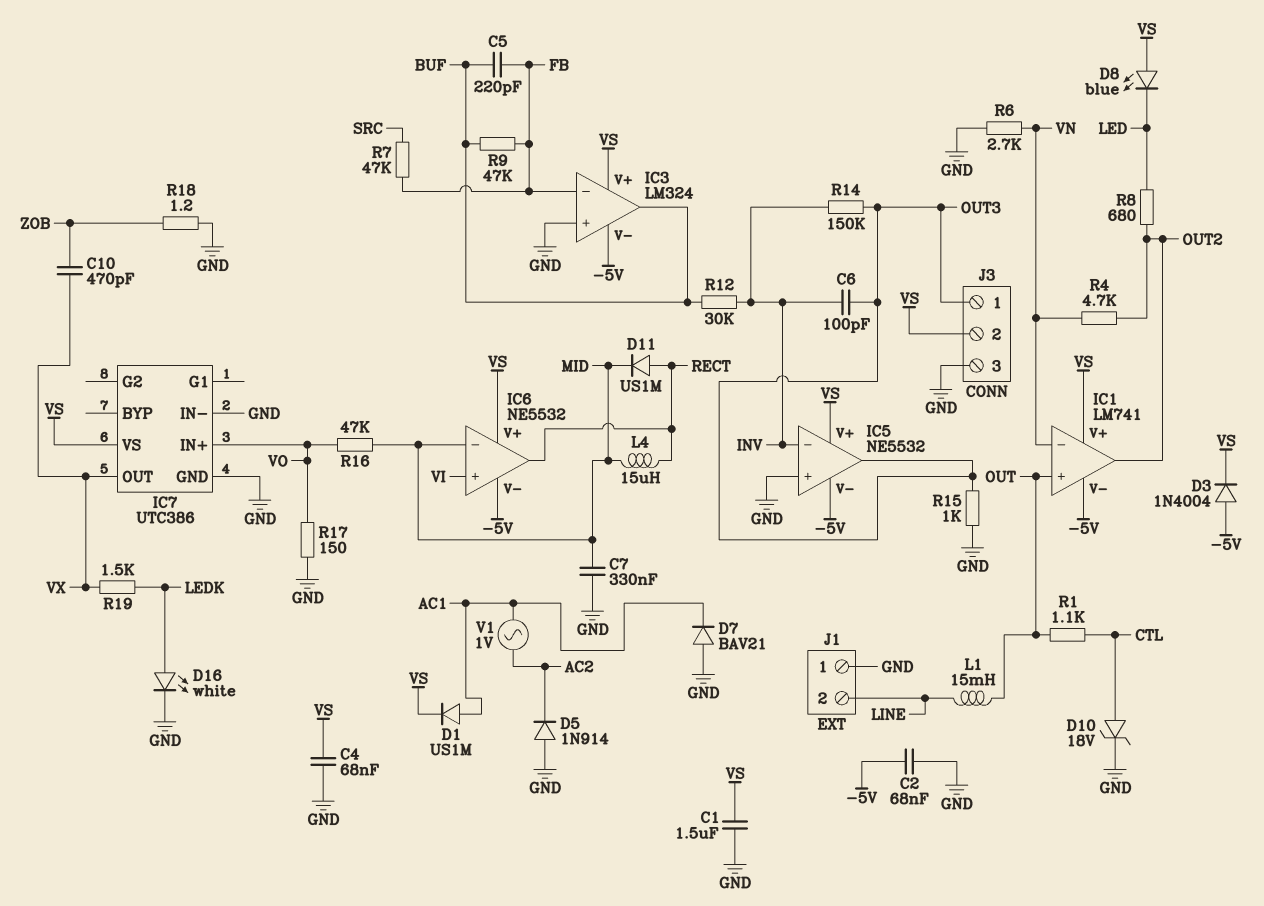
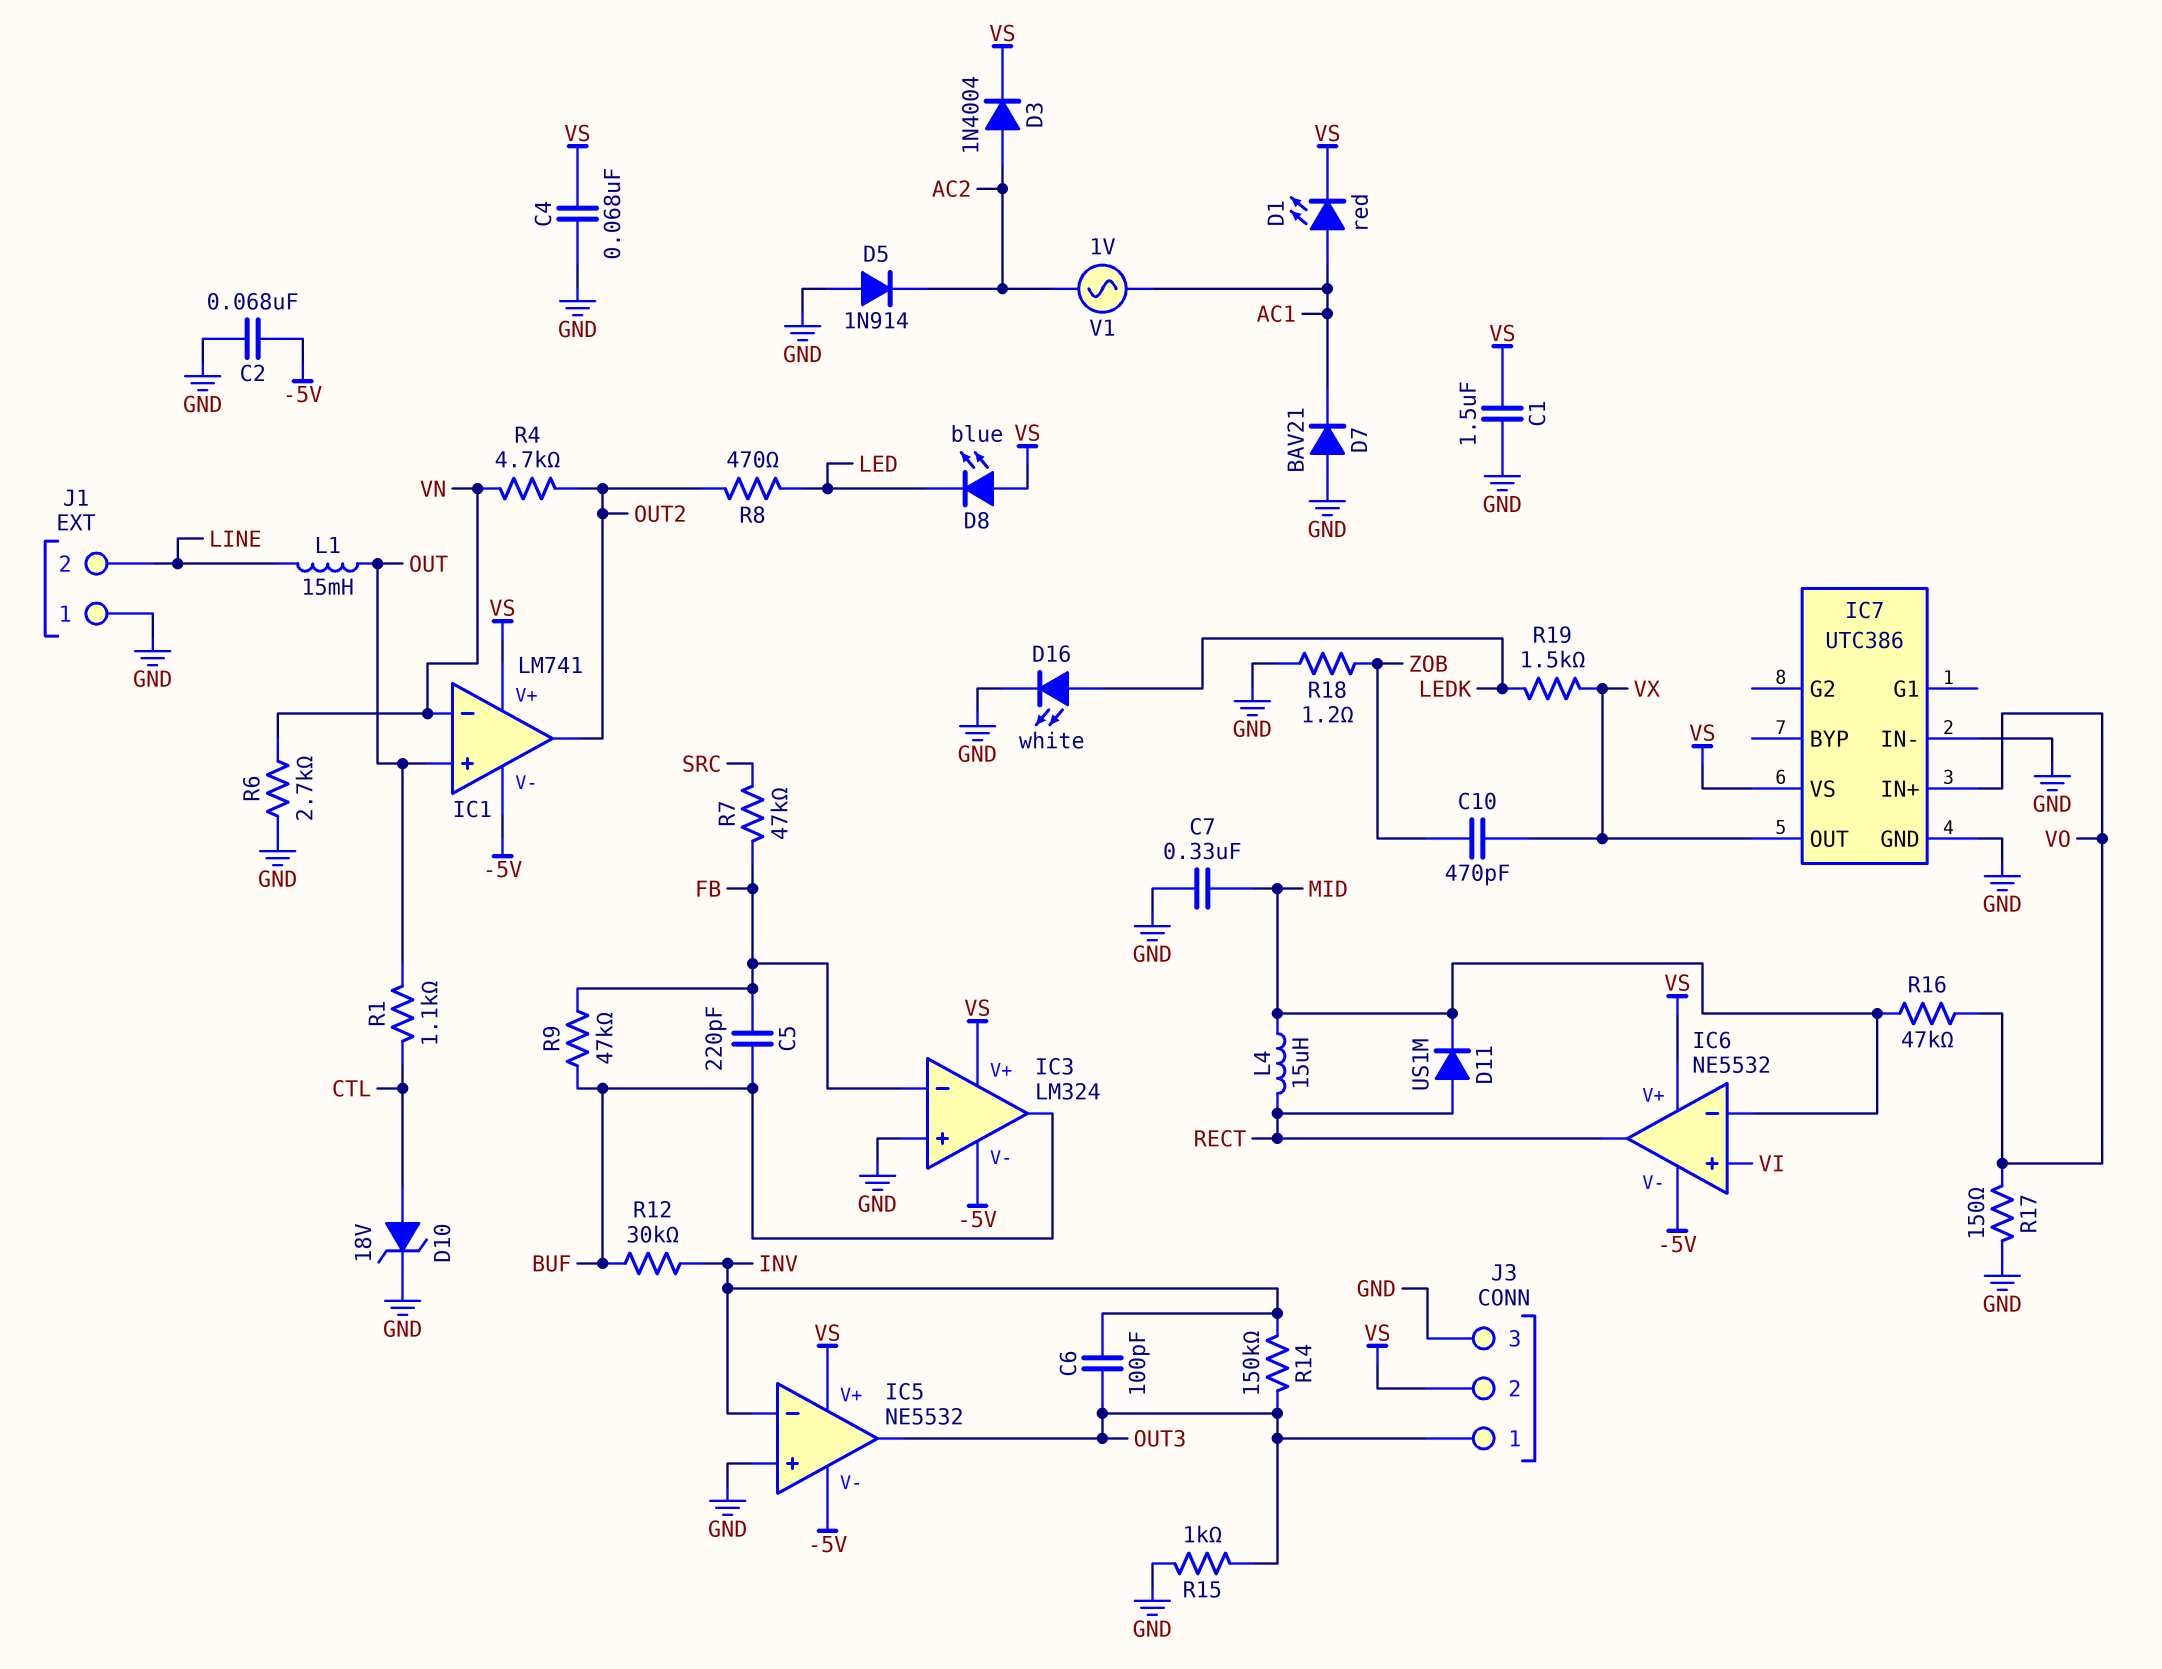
D1: diode US1M (A AC1, K VS) -> LED red (A AC1, K VS)
D3: diode 1N4004 (A -5V, K VS) -> diode 1N4004 (A AC2, K VS)
R8: 680 (LED, OUT2) -> 470 (LED, OUT2)

